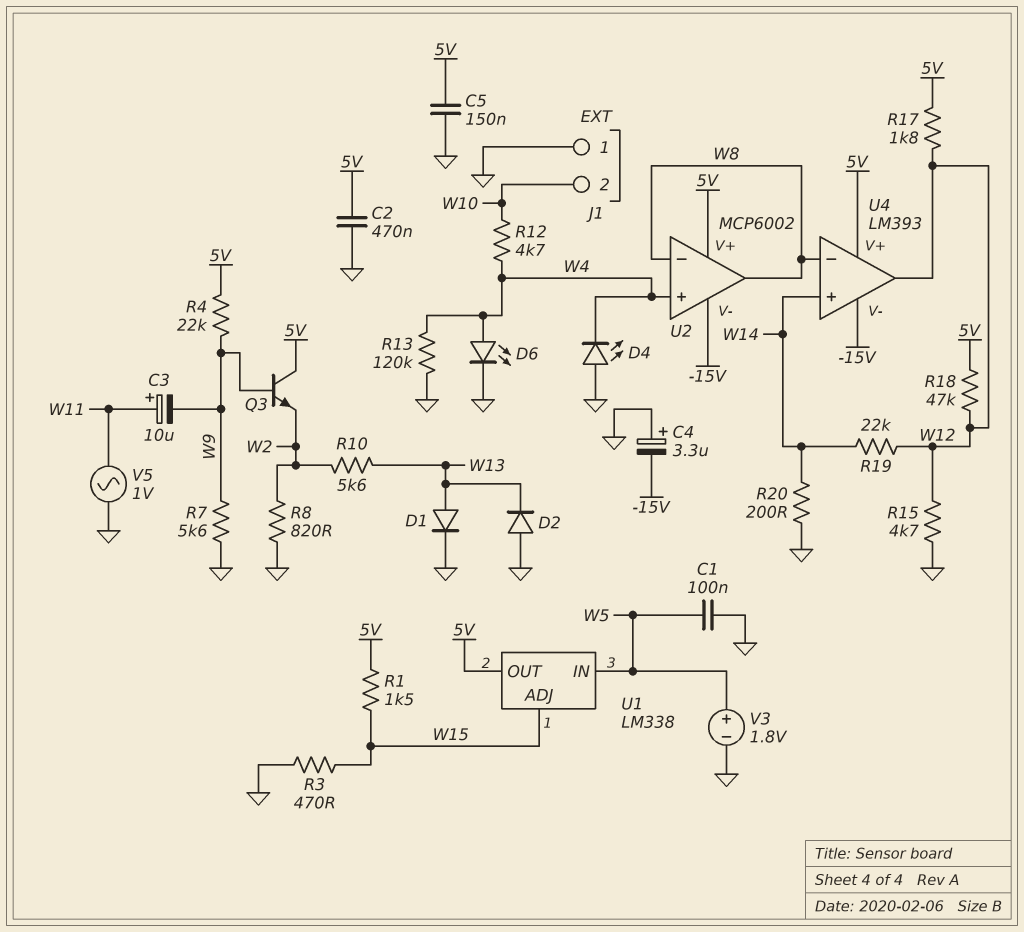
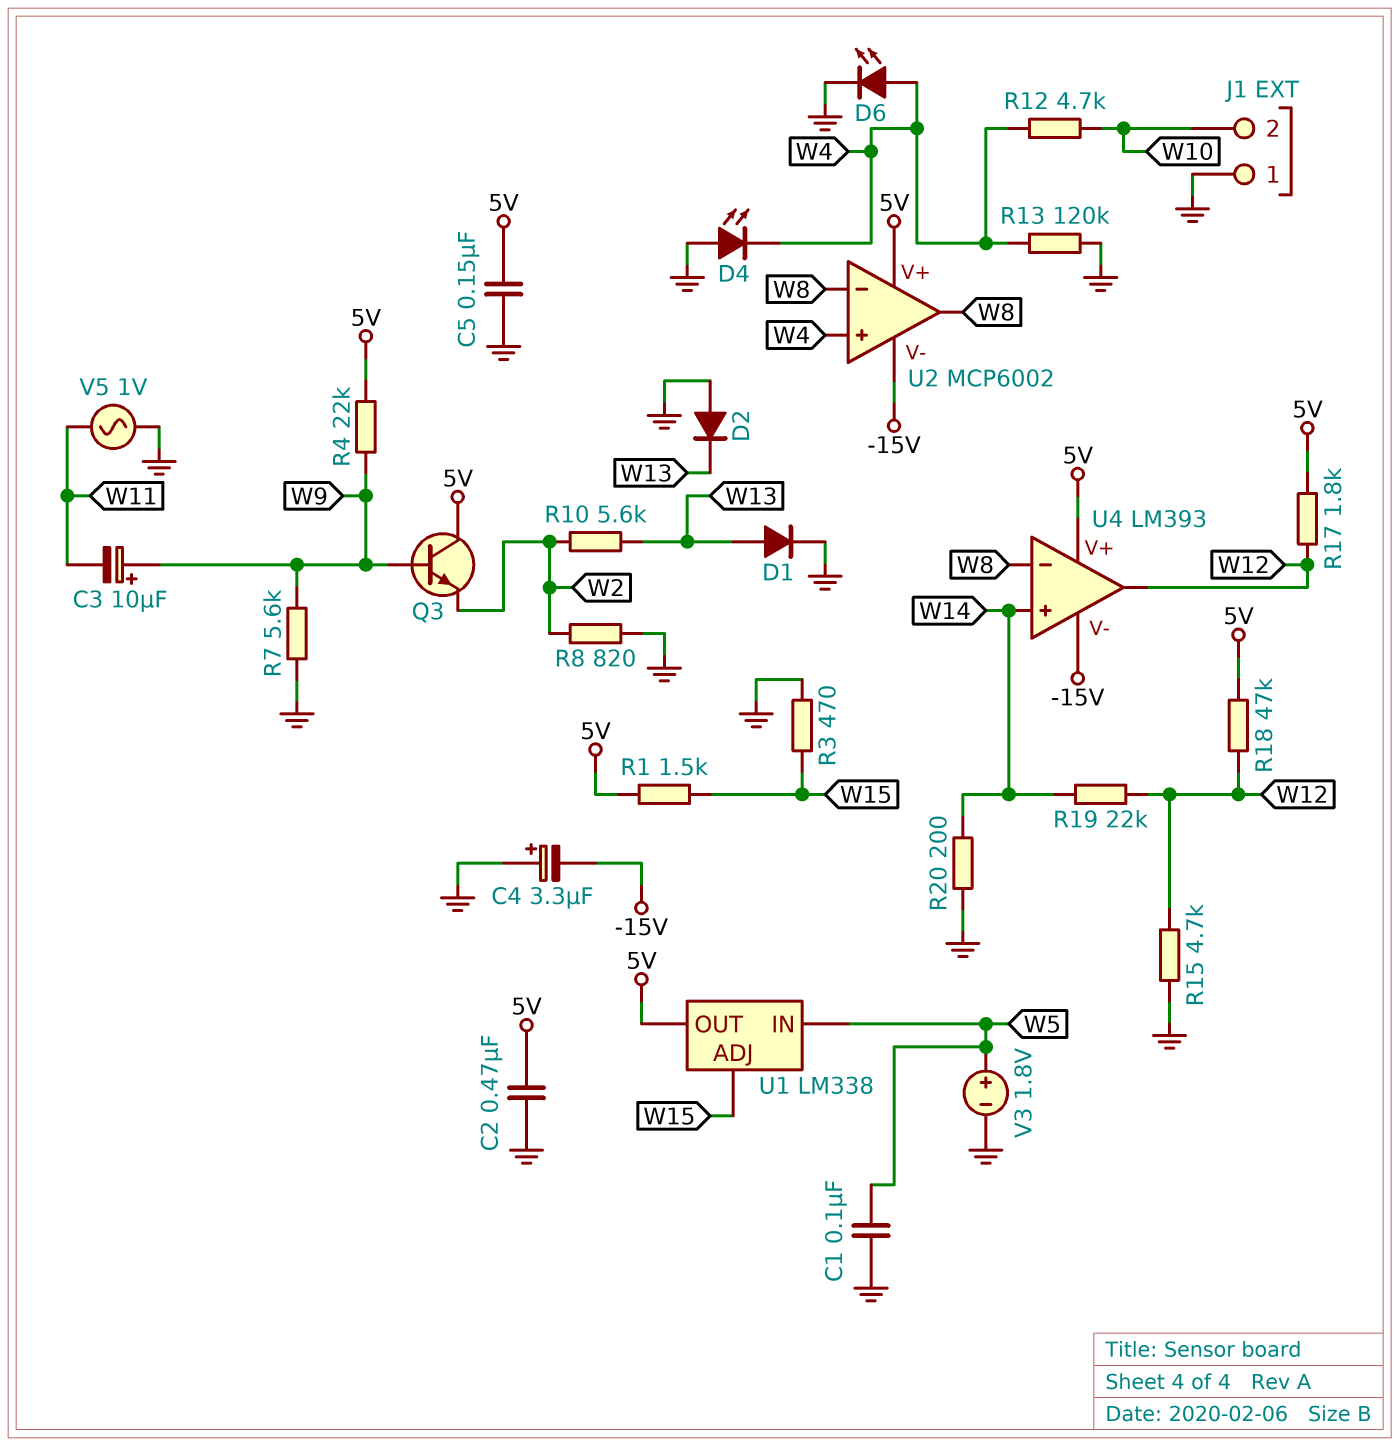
C3: 10uF (plus W11, minus W9) -> 10uF (plus W9, minus W11)

